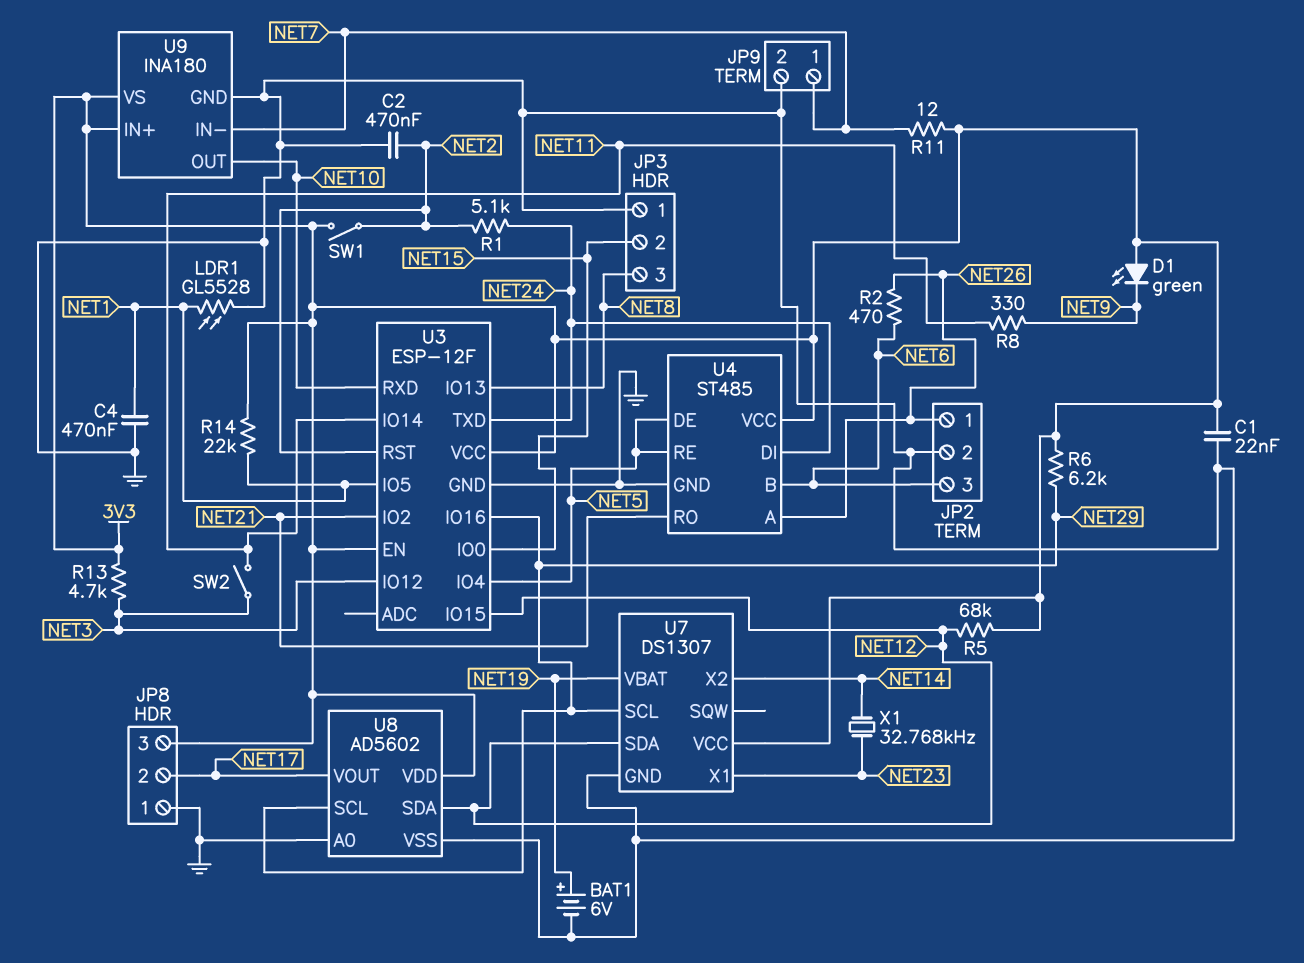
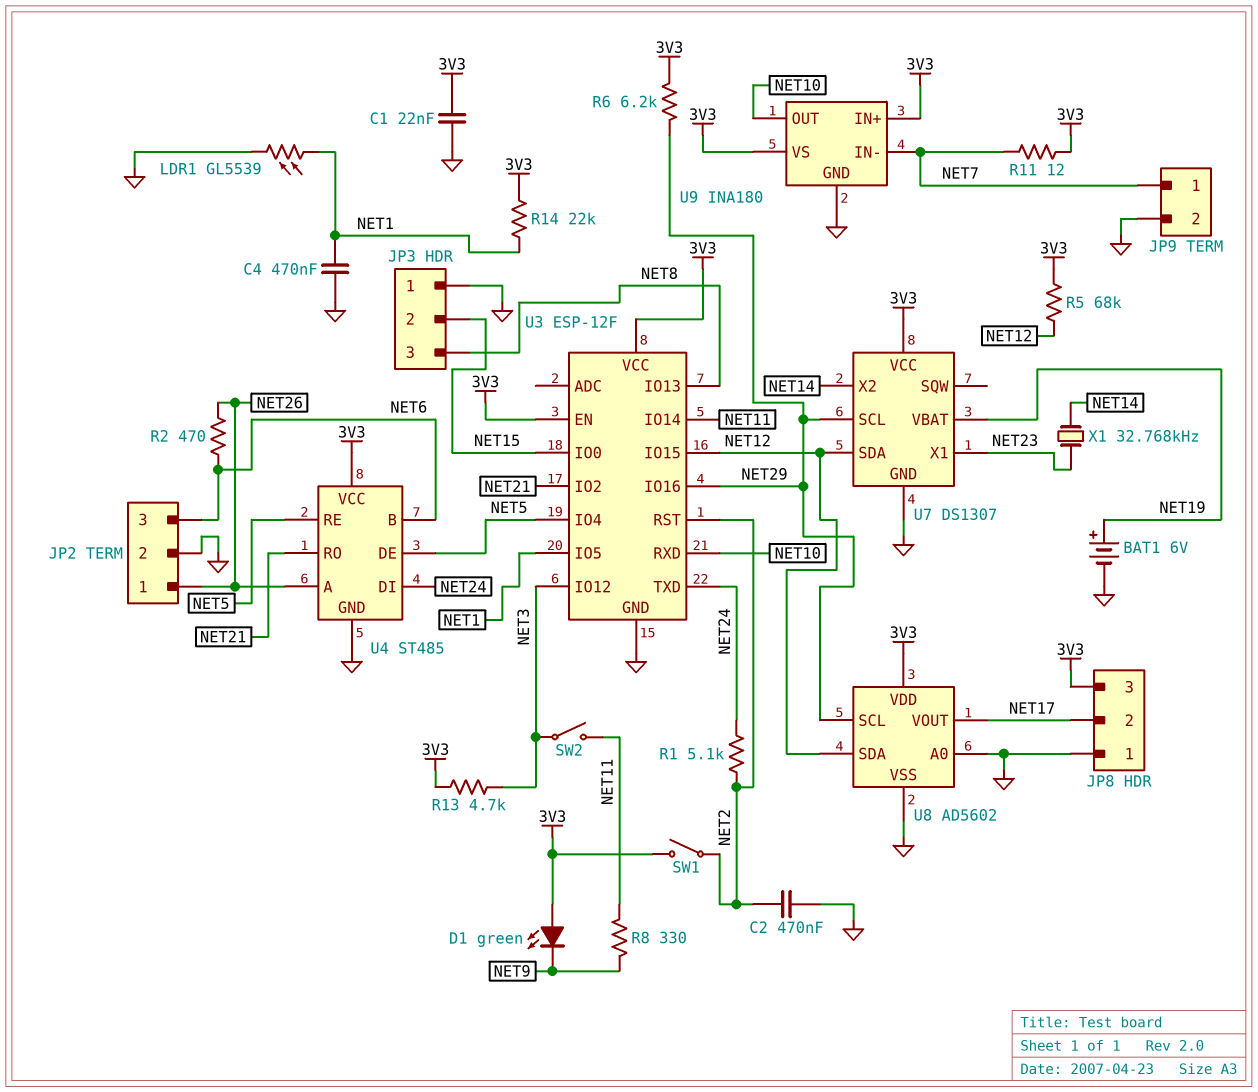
LDR1: GL5528 (GND, NET1) -> GL5539 (GND, NET1)

